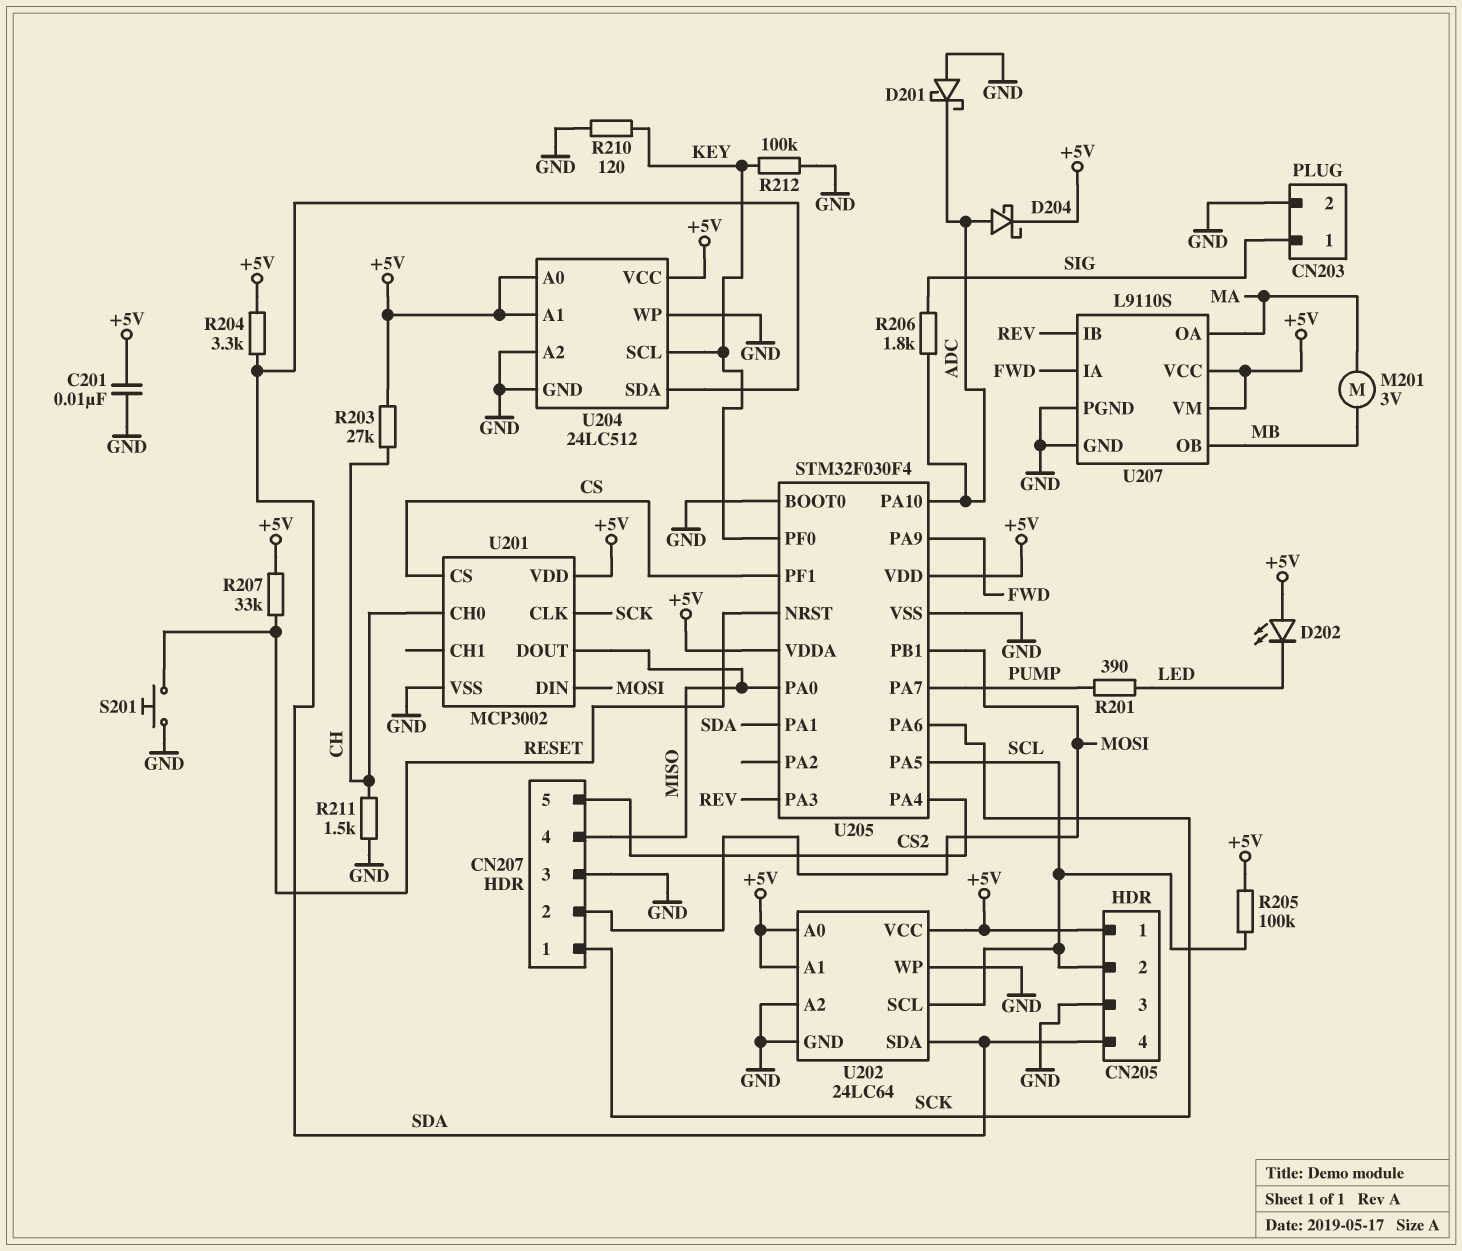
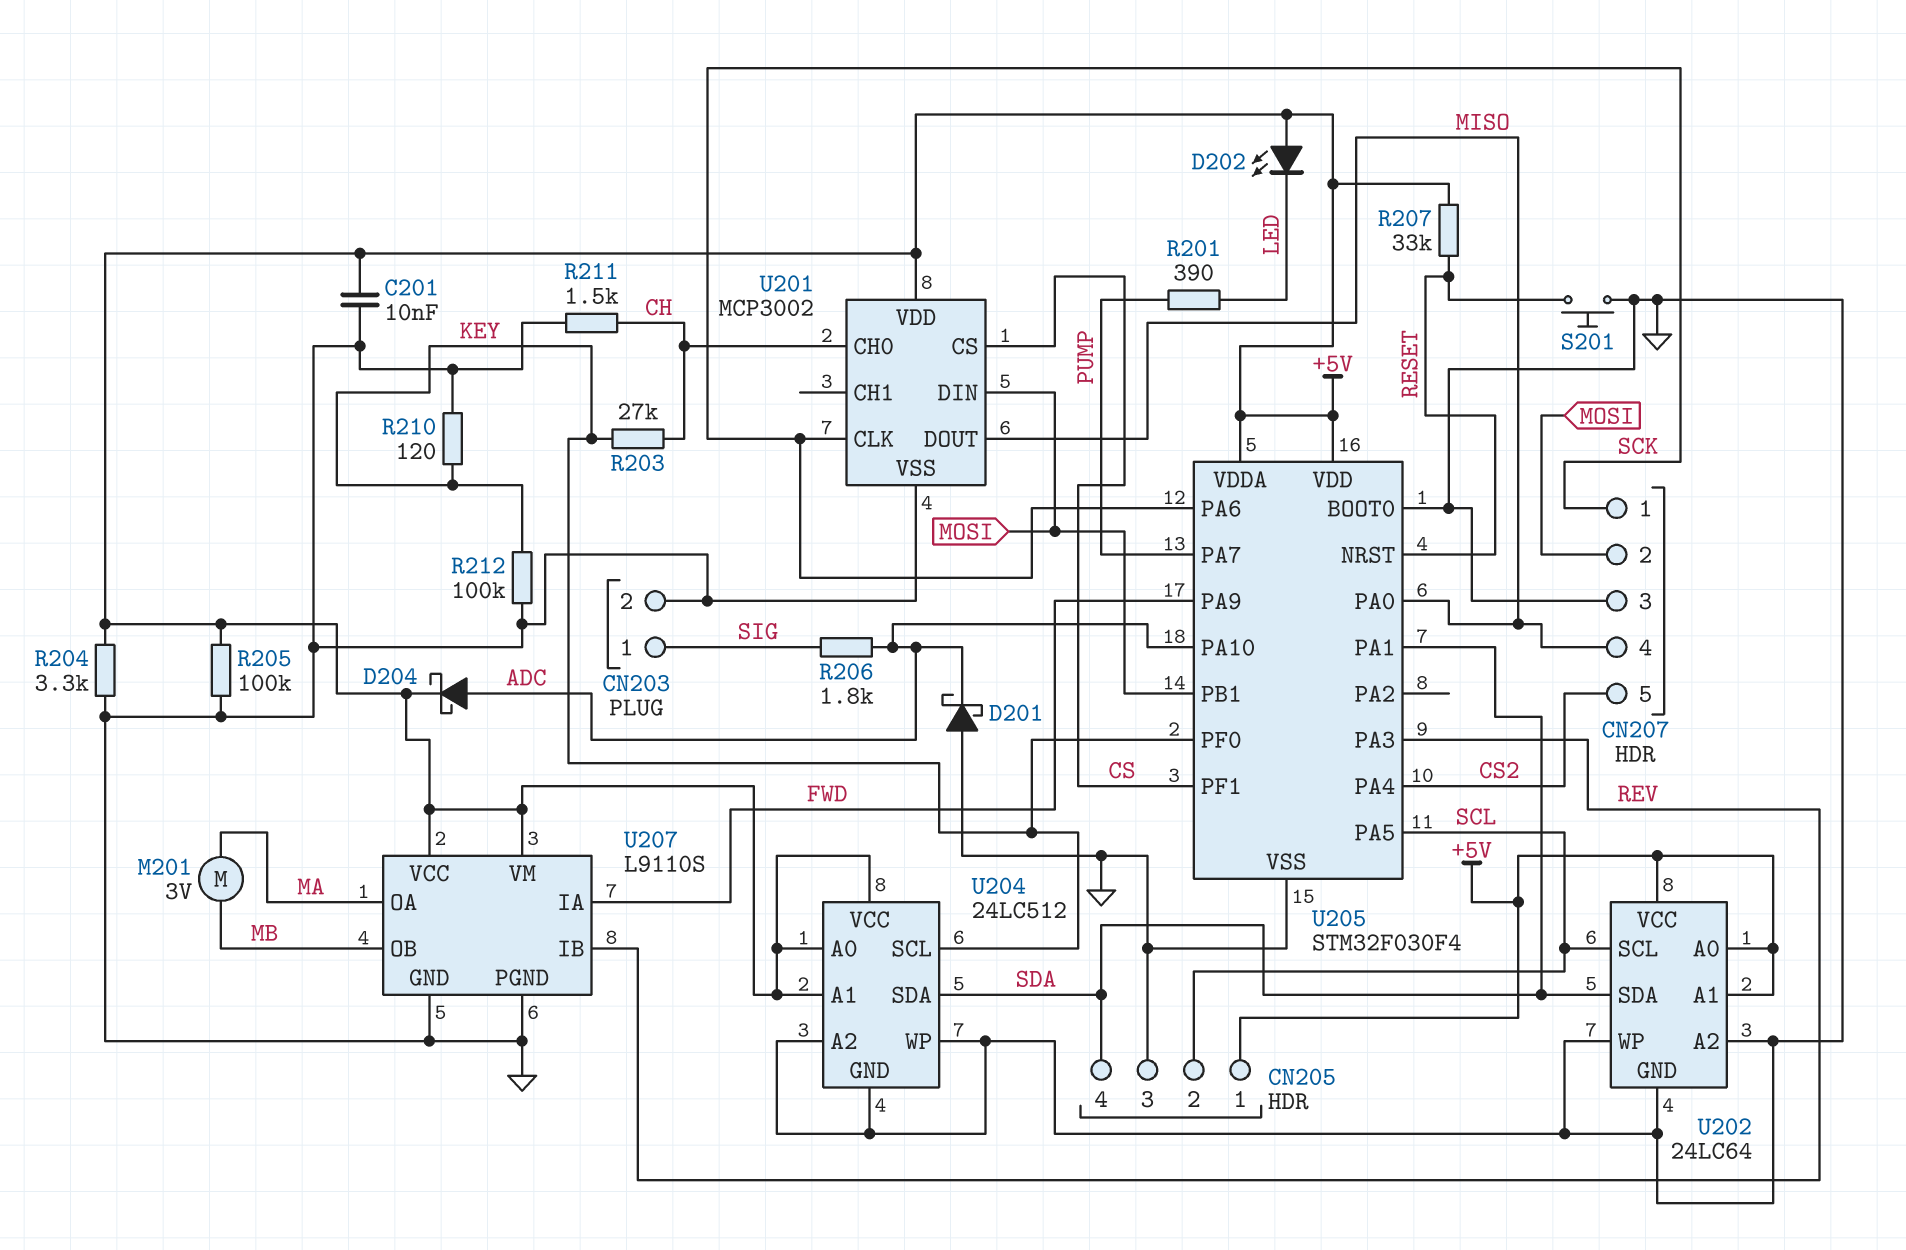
R203: 27k (+5V, CH) -> 27k (CH, KEY)
R204: 3.3k (+5V, SDA) -> 3.3k (+5V, GND)
R205: 100k (+5V, SCL) -> 100k (+5V, GND)

